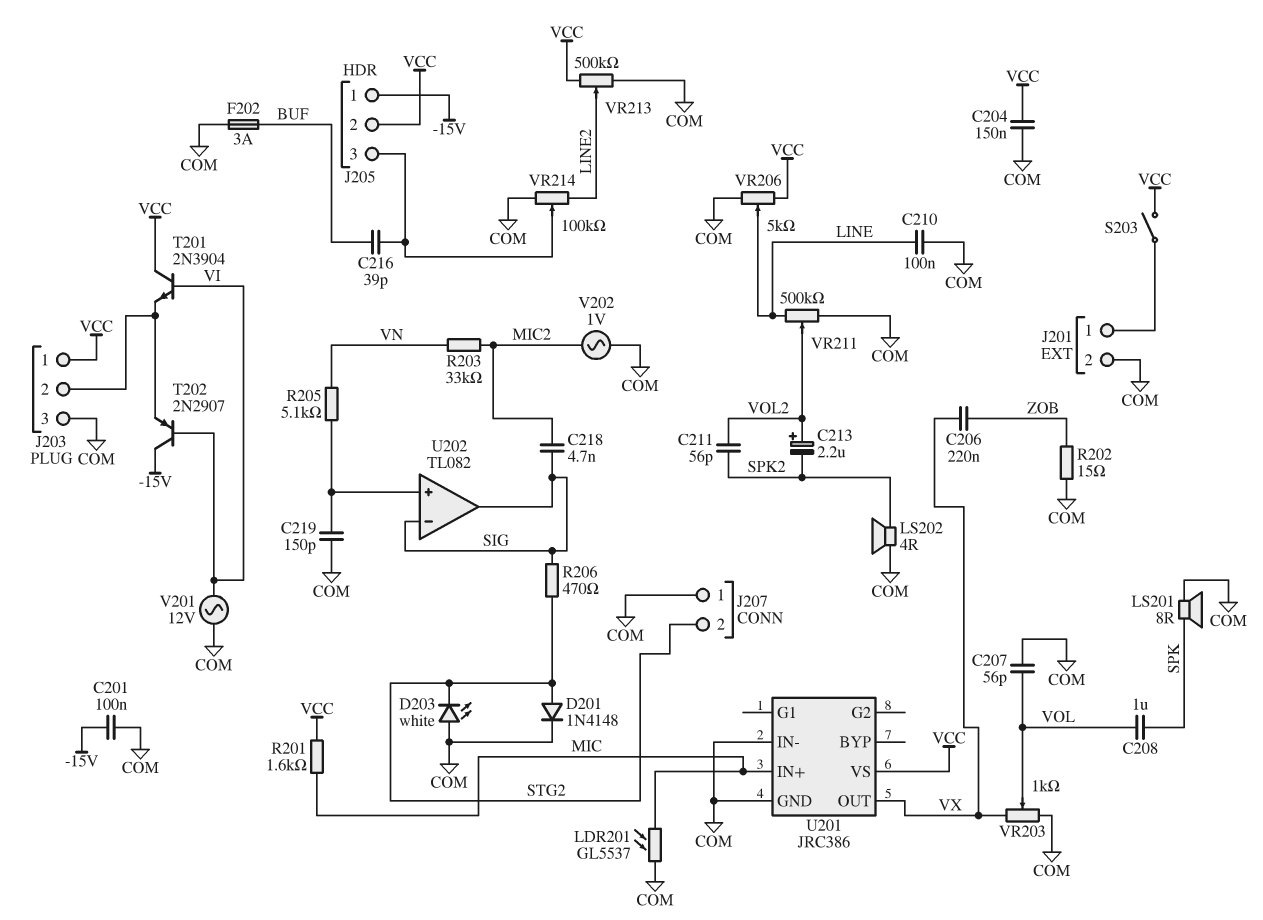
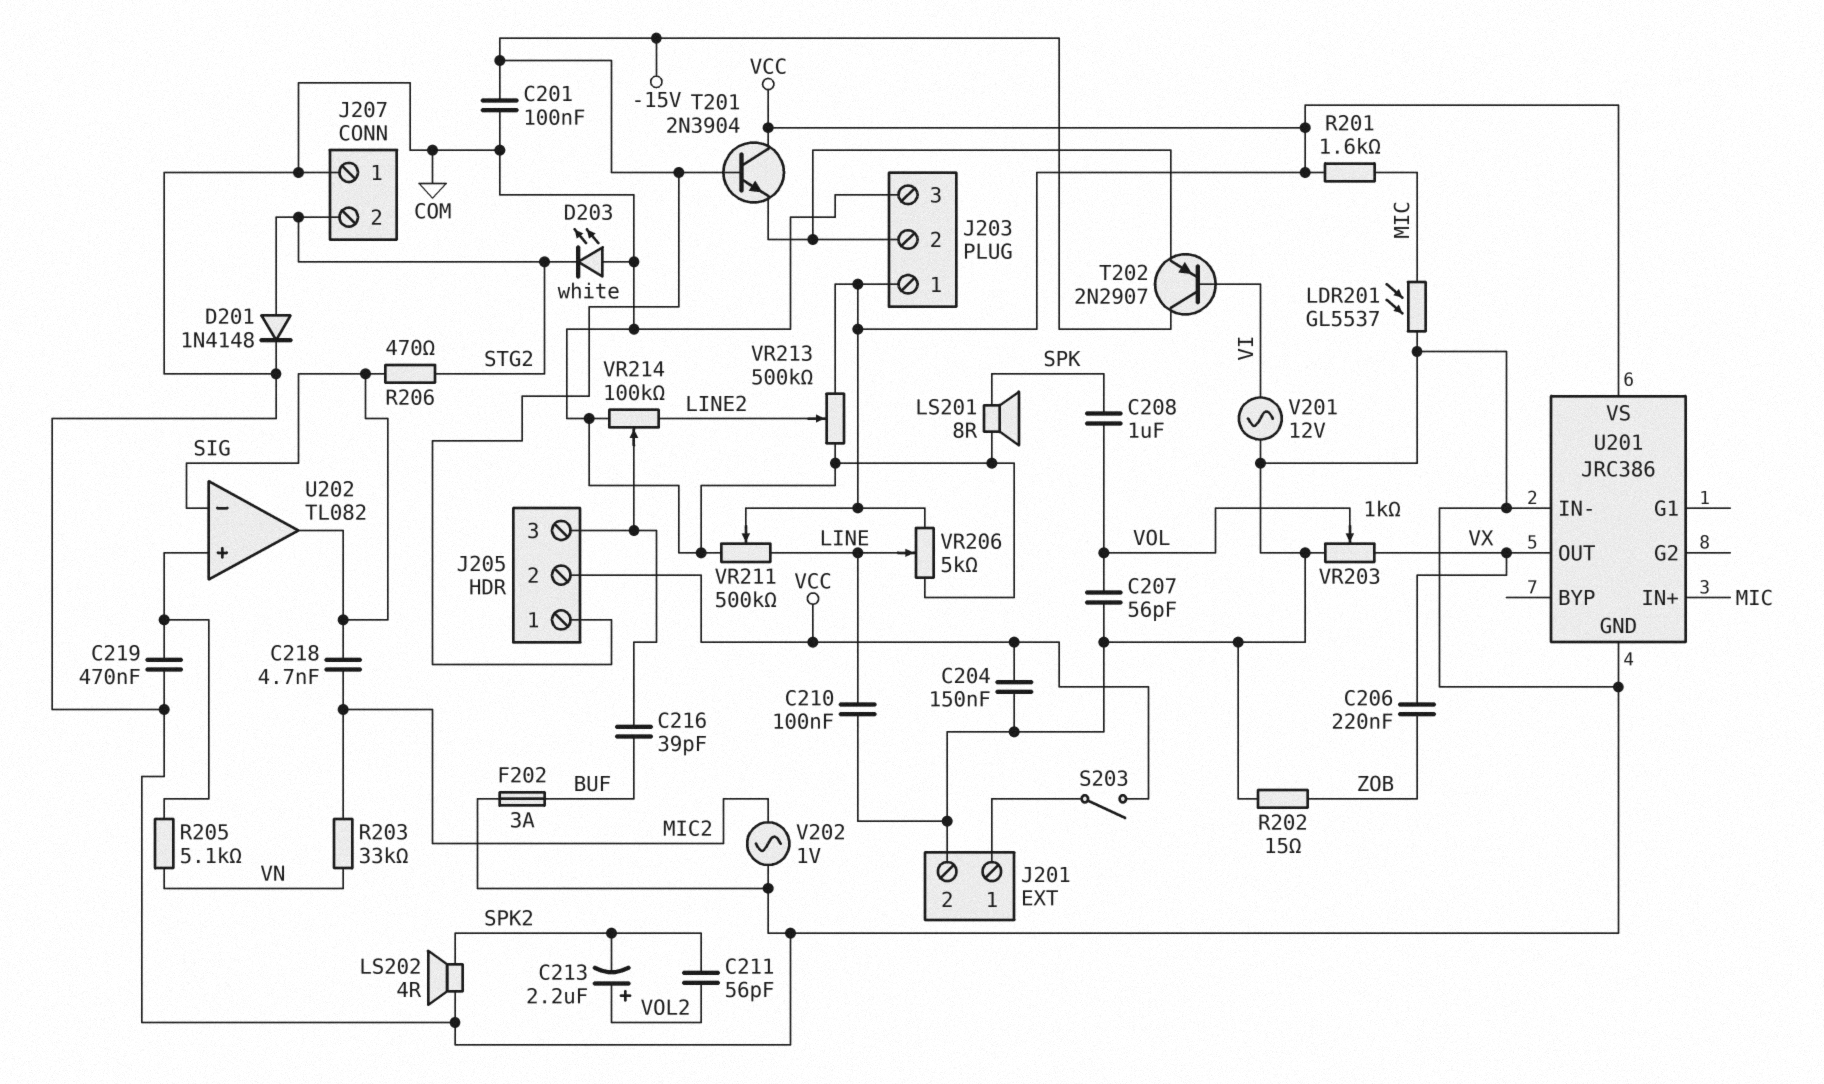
C219: 150pF (COM, U202/in+) -> 470nF (COM, U202/in+)
T201: NPN 2N3904 (B VI, C VCC, E J203/2) -> NPN 2N3904 (B -15V, C VCC, E J203/2)
VR211: 500k (COM, LINE, wiper VOL2) -> 500k (COM, LINE, wiper VCC)

